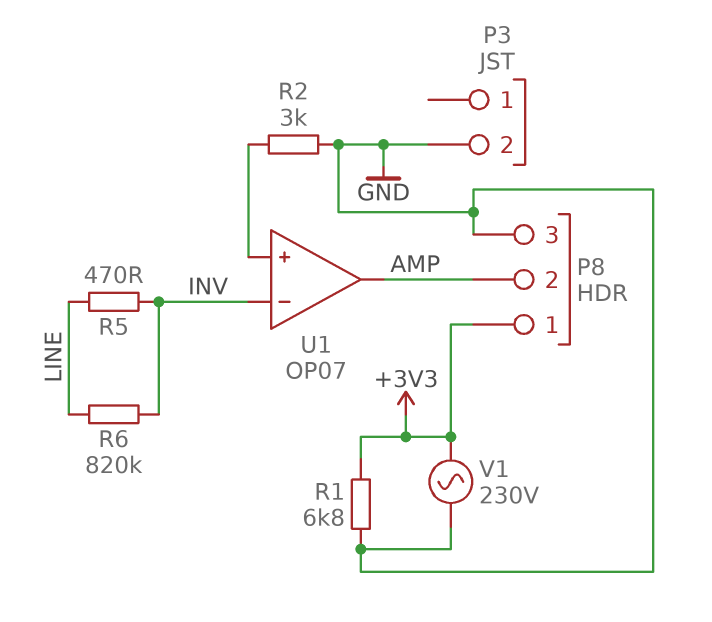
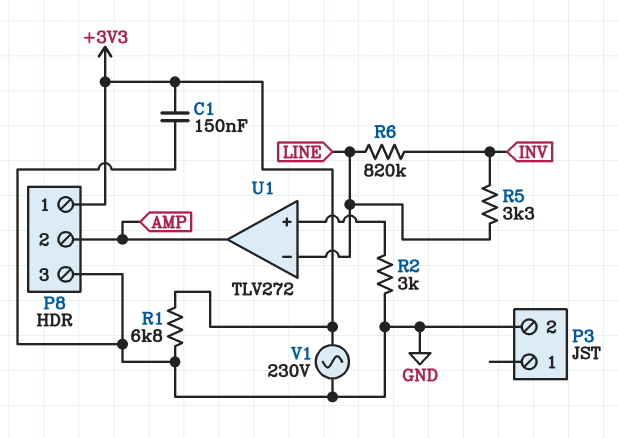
C1: none -> 150nF (+3V3, GND)
R5: 470 (INV, LINE) -> 3.3k (INV, LINE)
U1: OP07 -> TLV272
U1 pin in-: INV -> LINE

